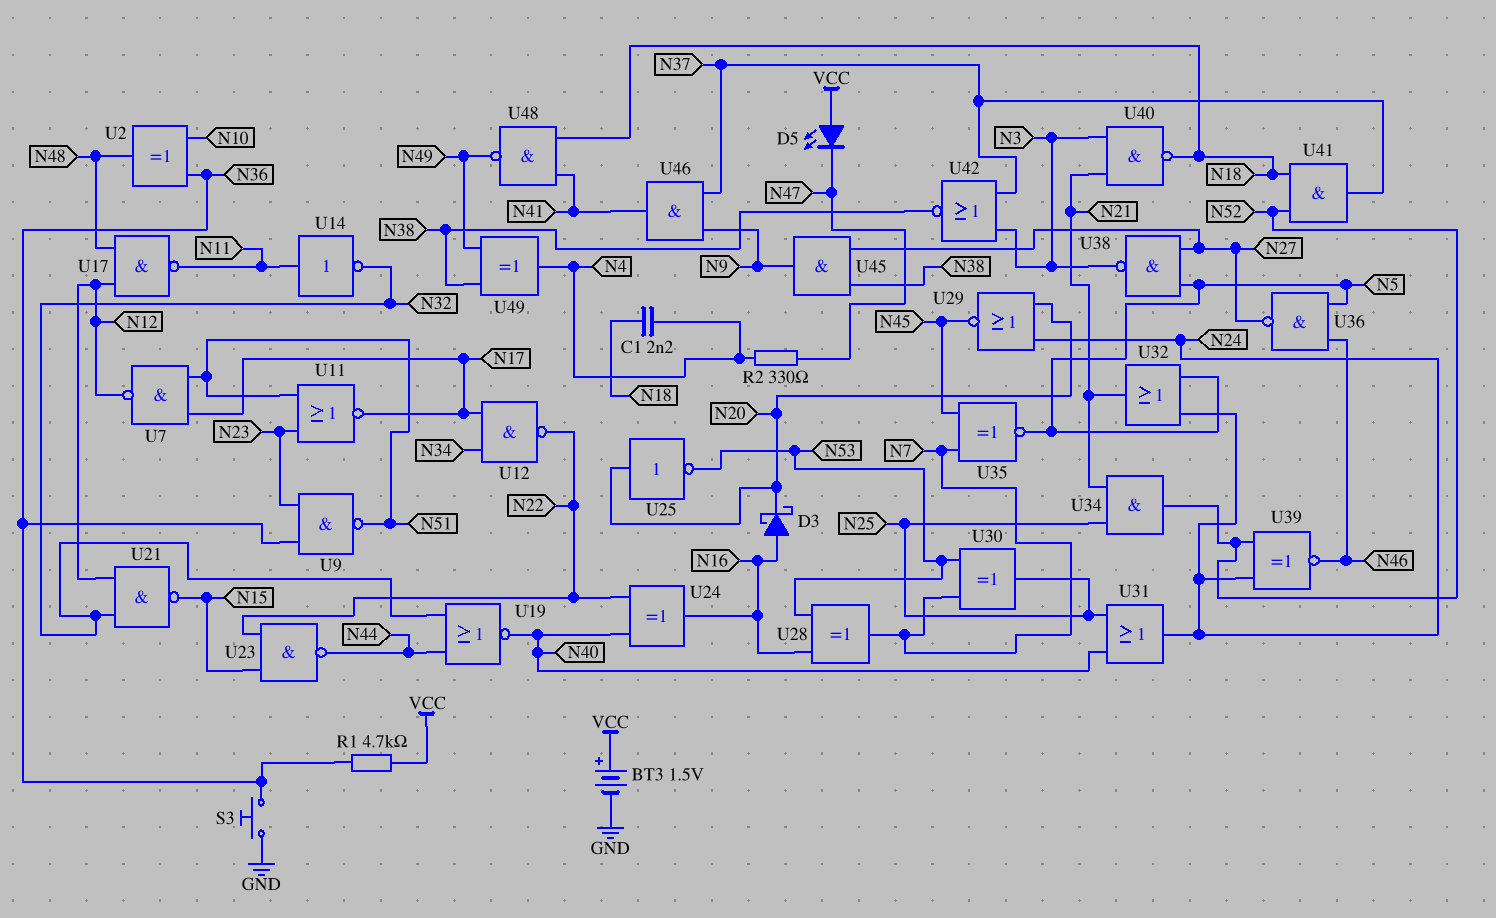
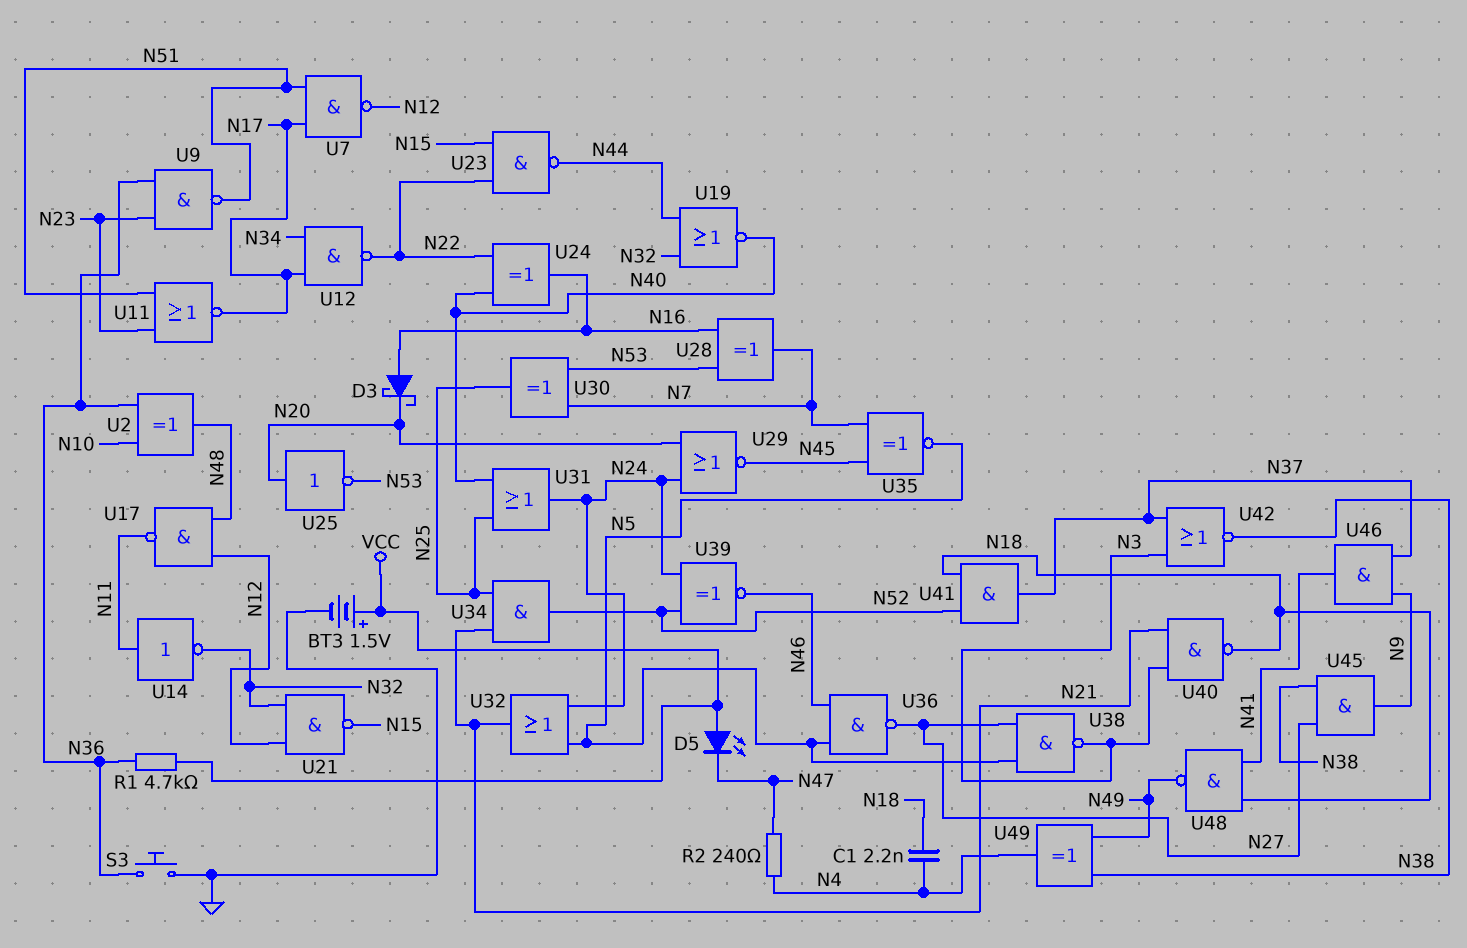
R2: 330 (N4, N47) -> 240 (N4, N47)

